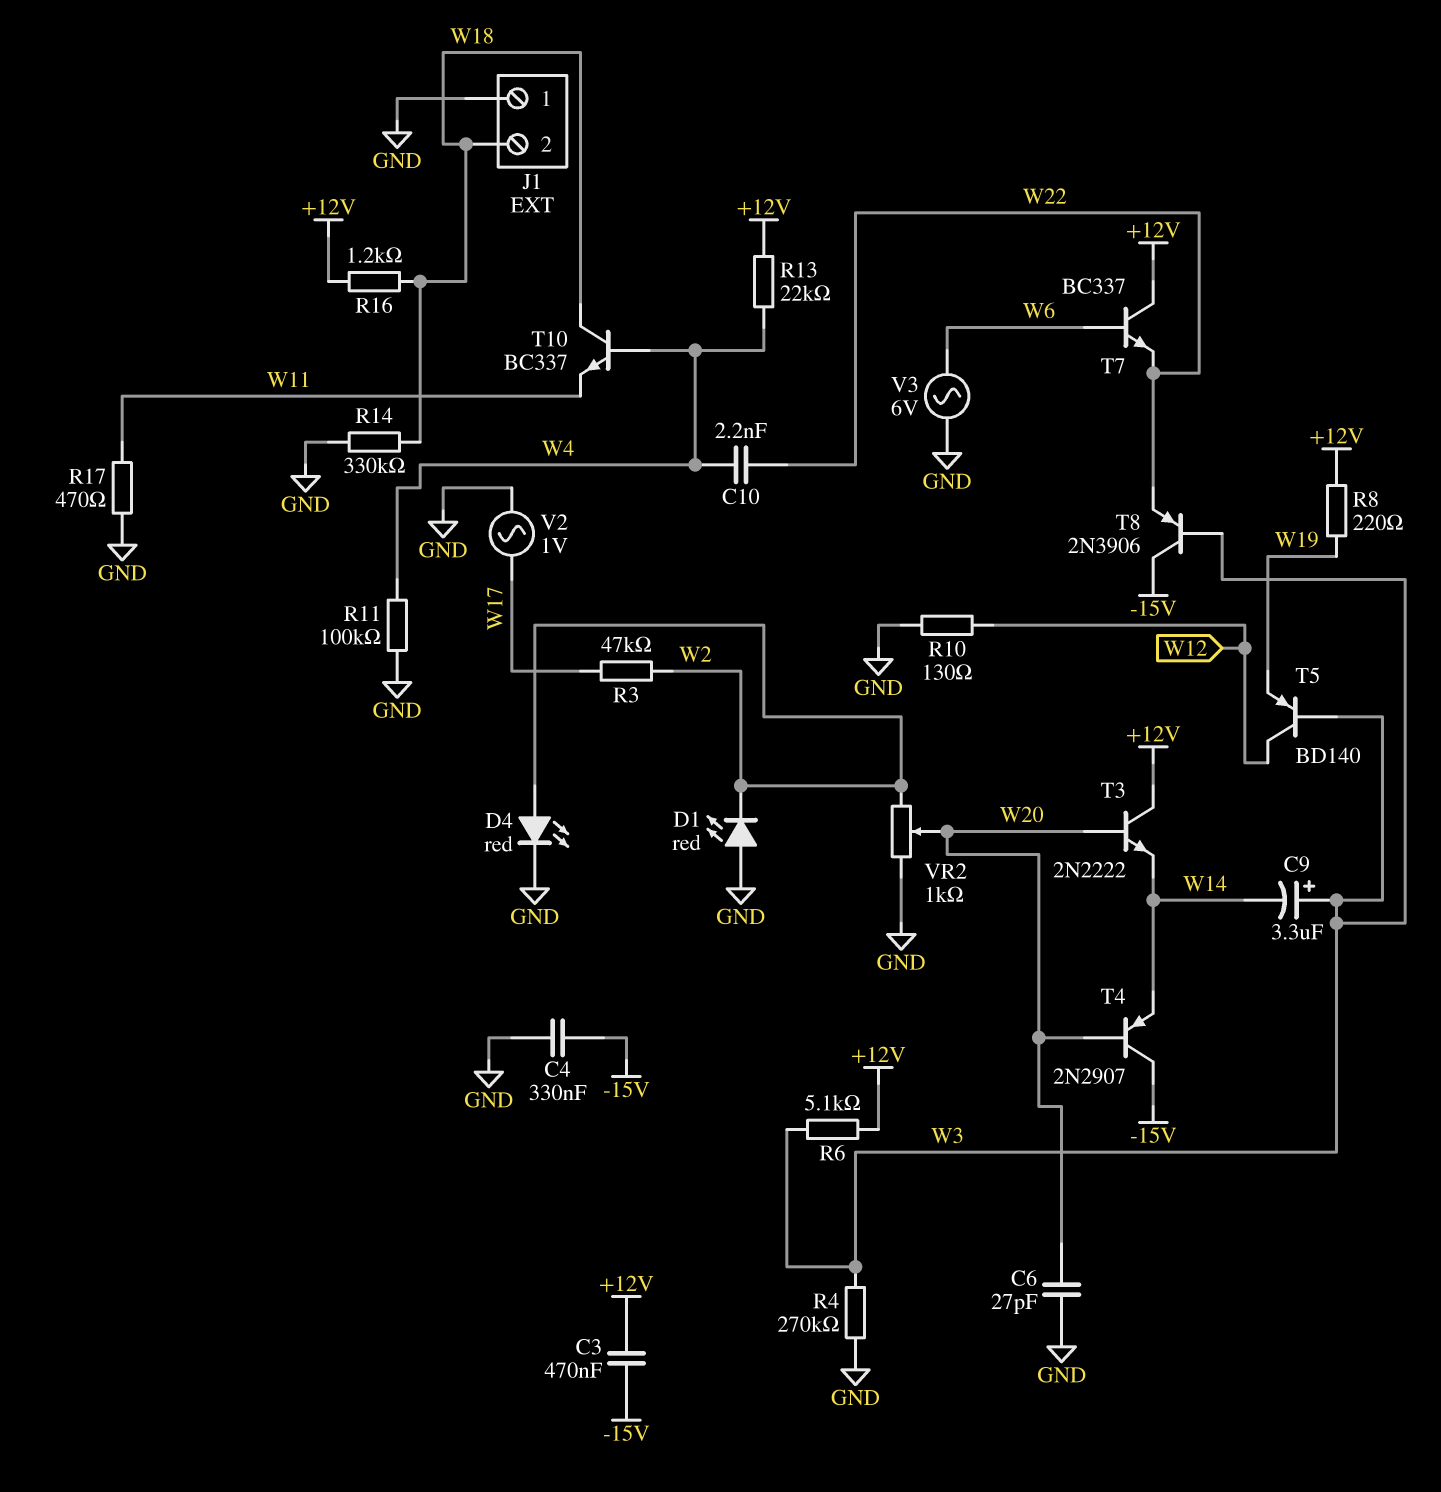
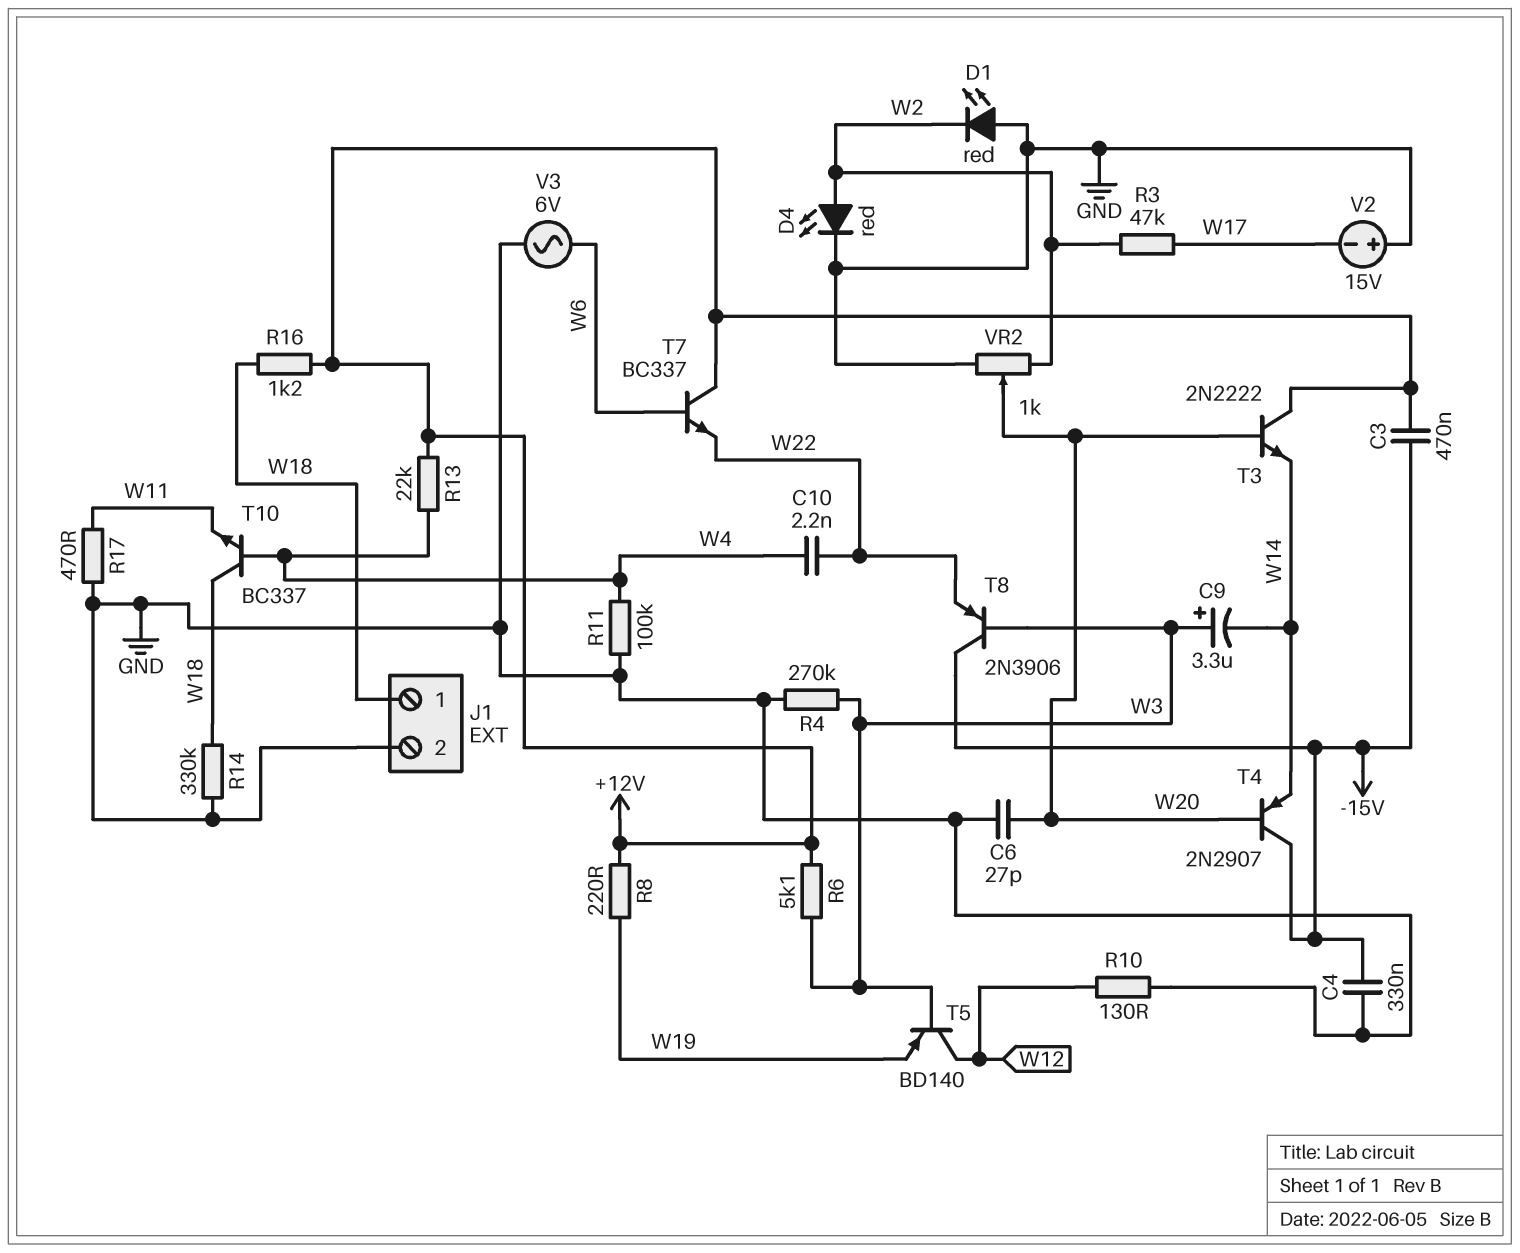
J1 pin 1: GND -> W18
J1 pin 2: W18 -> GND
V2: AC 1V (GND, W17) -> 15V (plus GND, minus W17)

